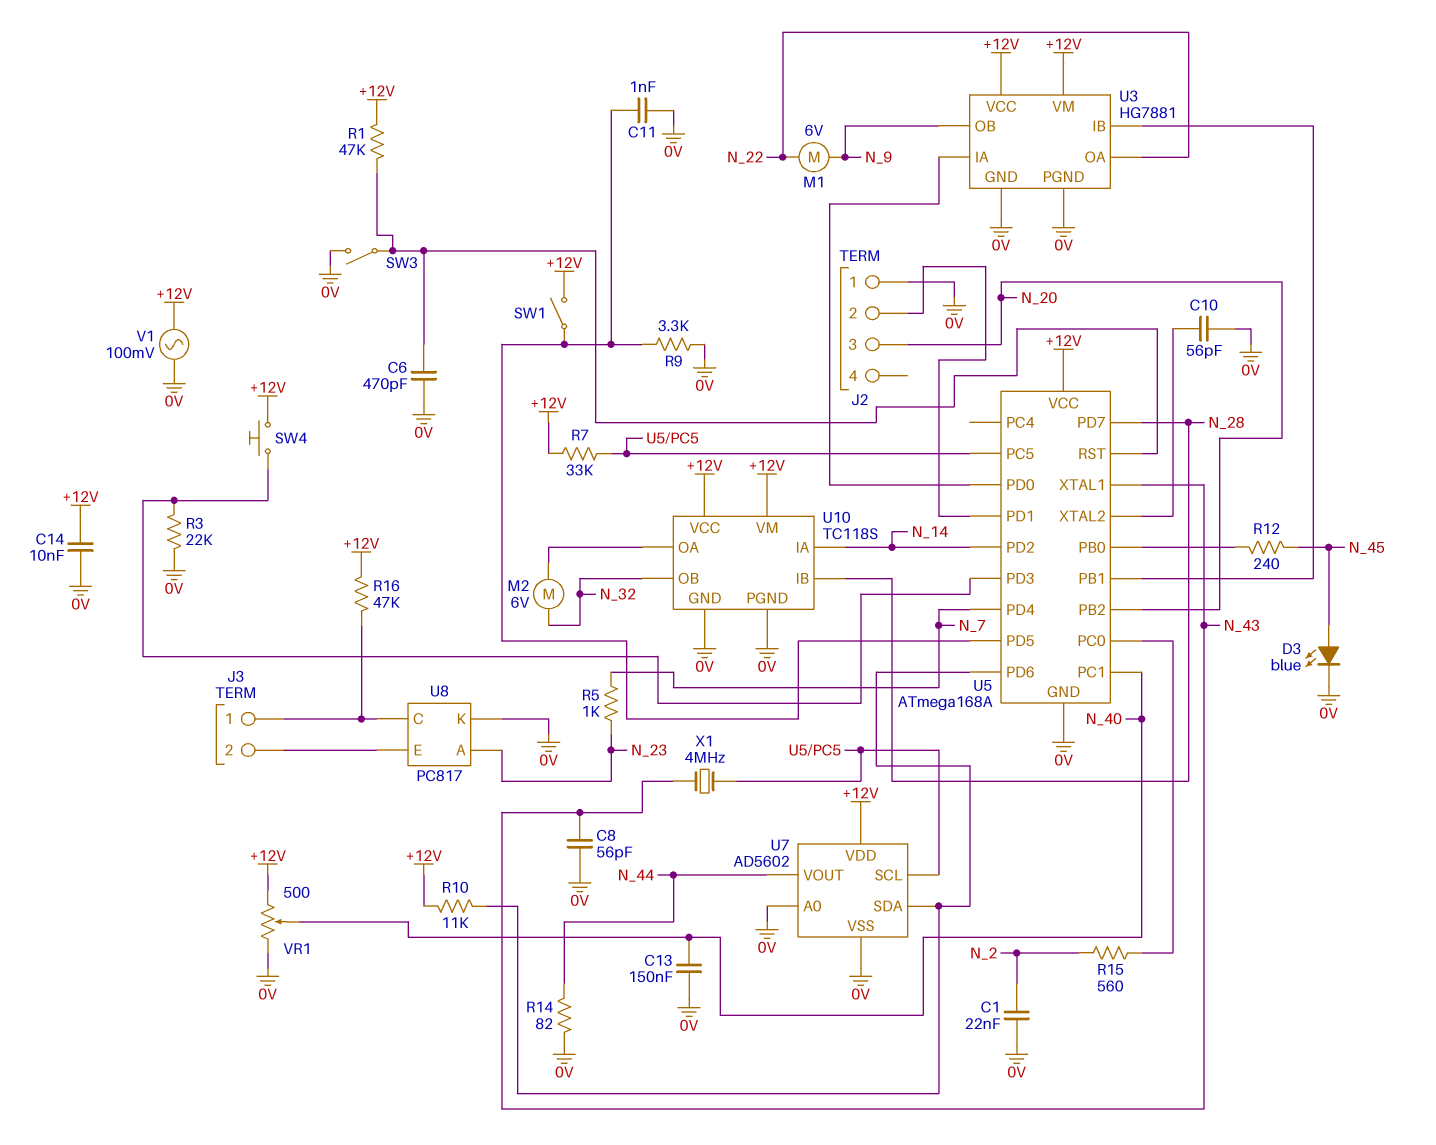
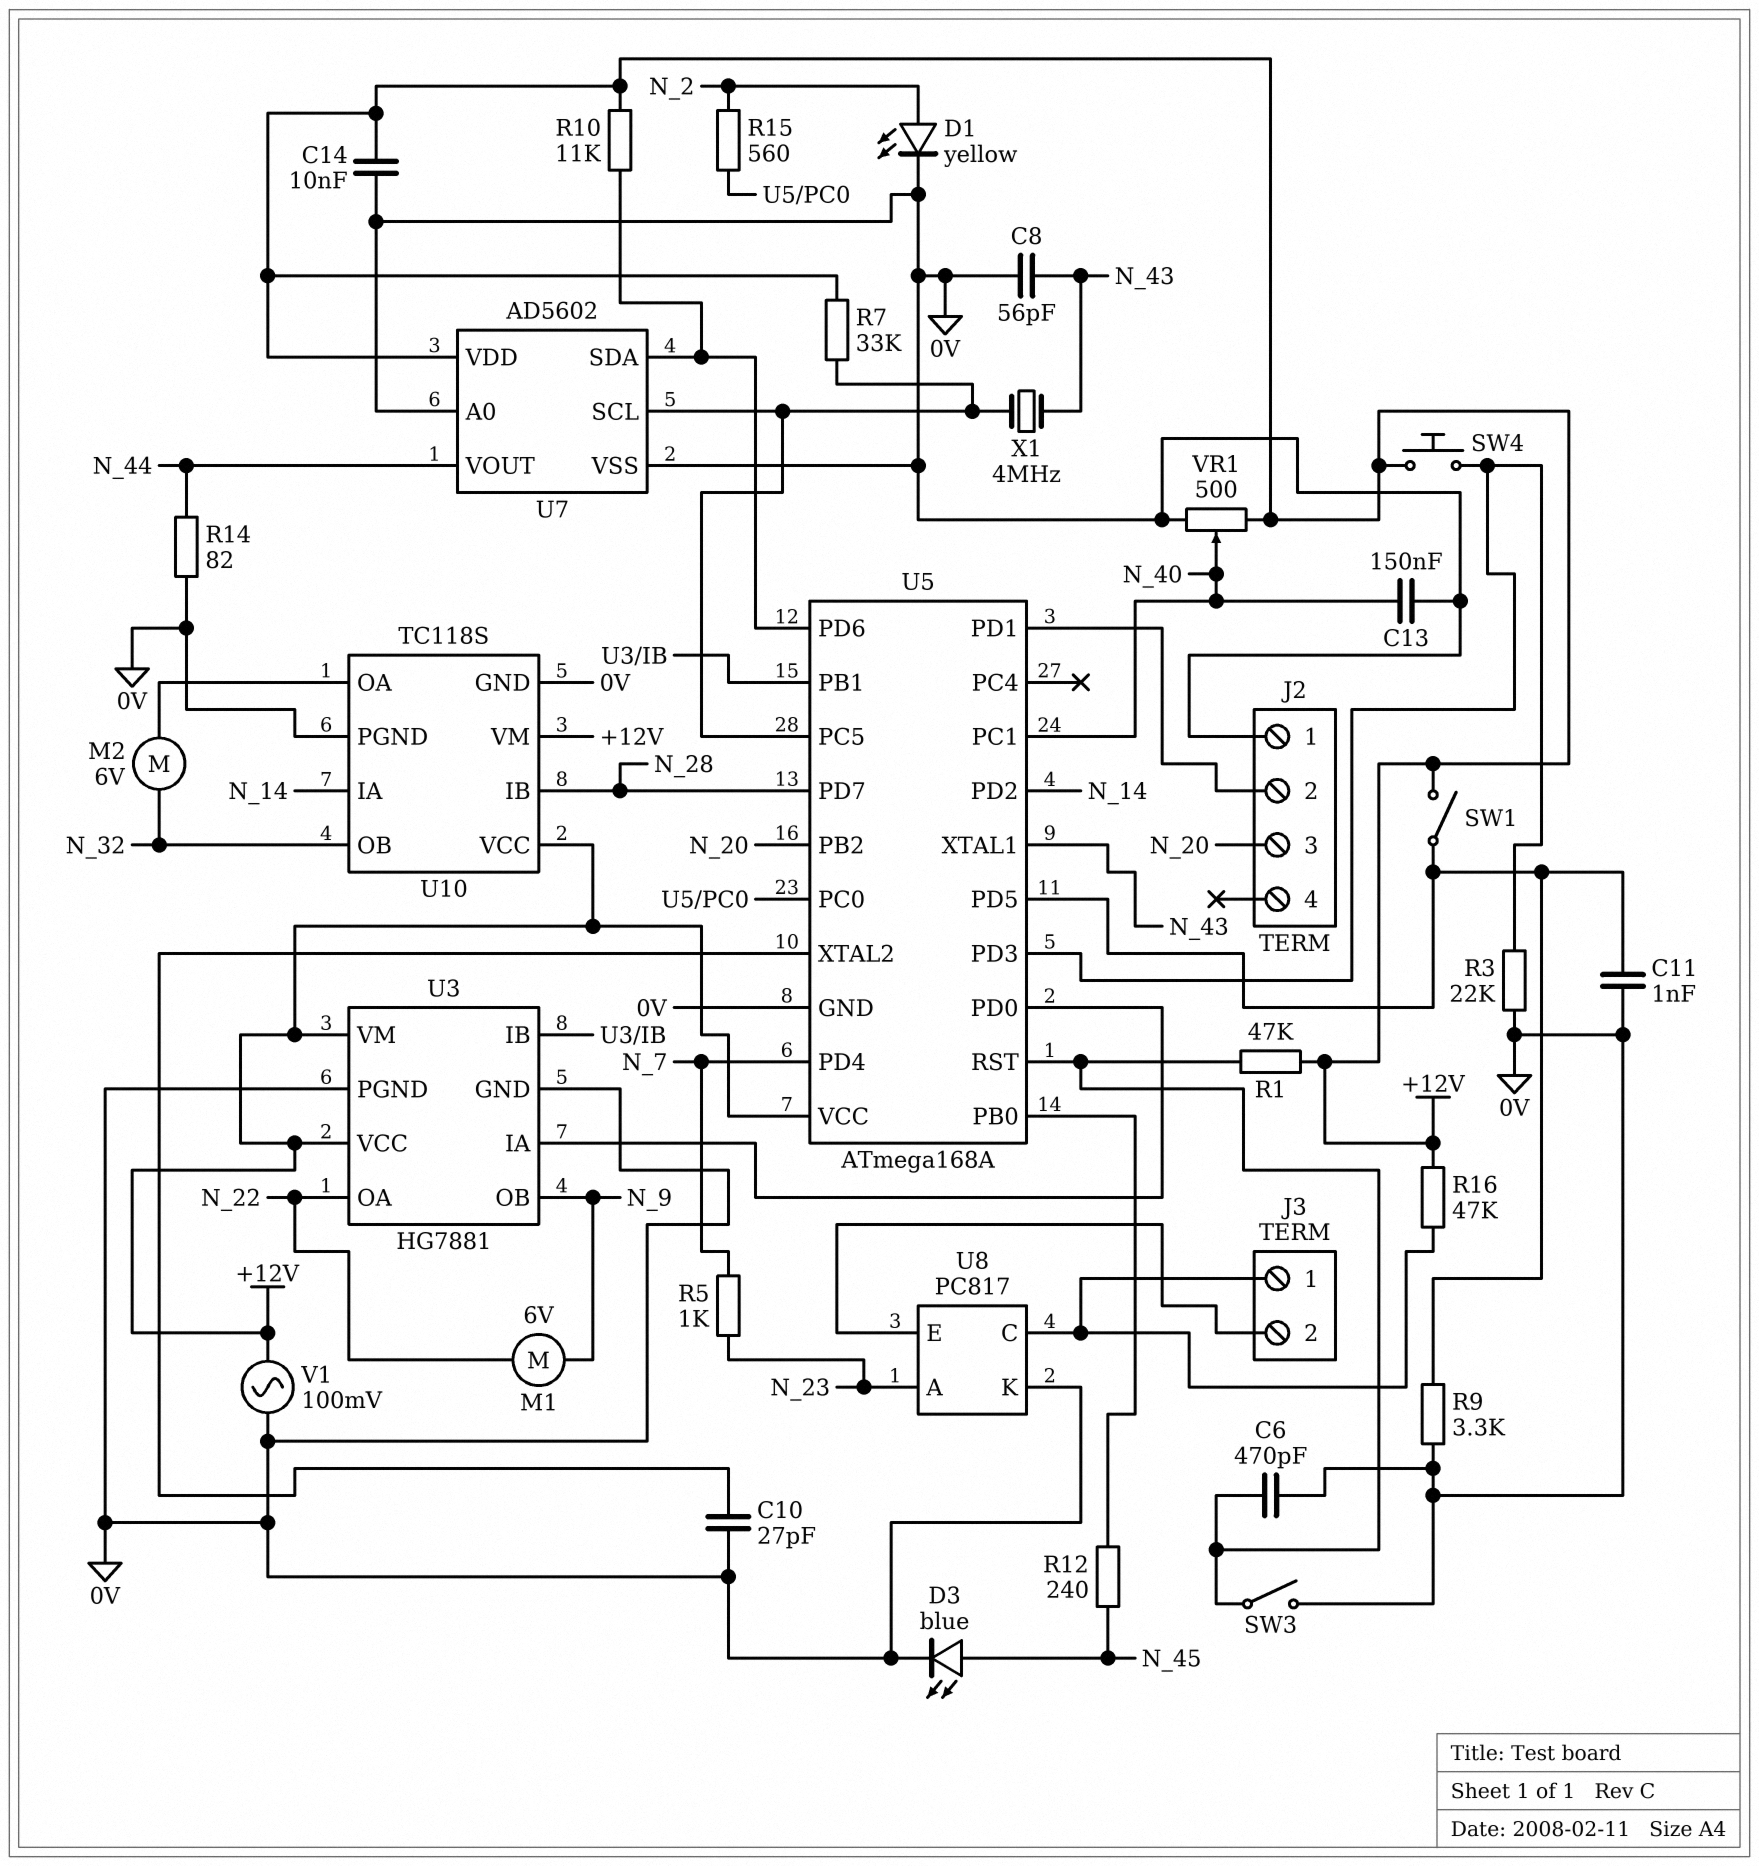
C1: 22nF (0V, N_2) -> none
C10: 56pF (0V, U5/XTAL2) -> 27pF (0V, U5/XTAL2)
D1: none -> LED yellow (A N_2, K 0V)

